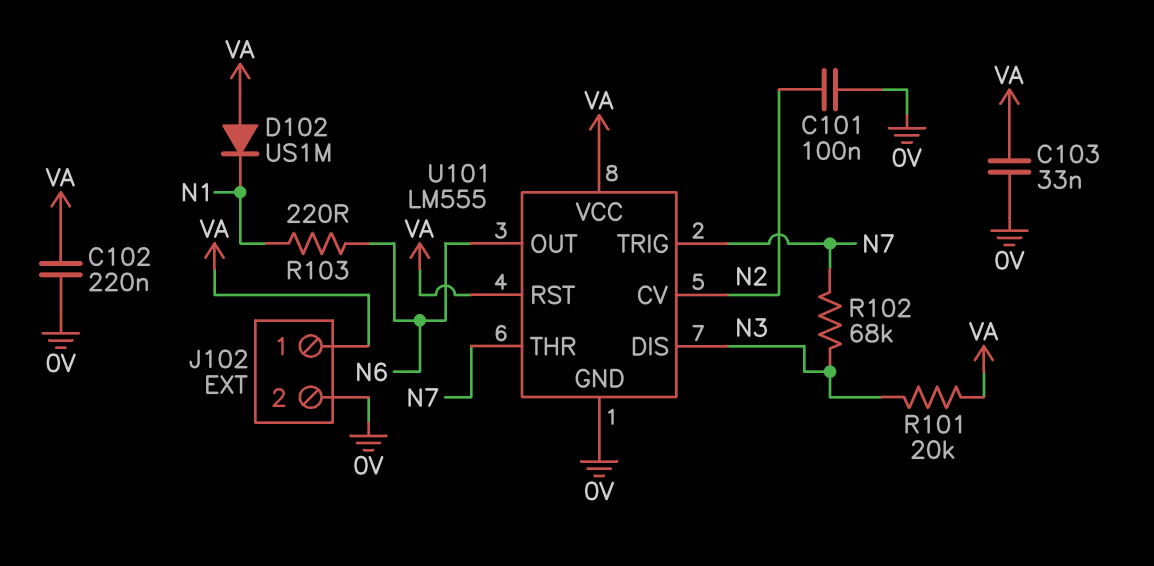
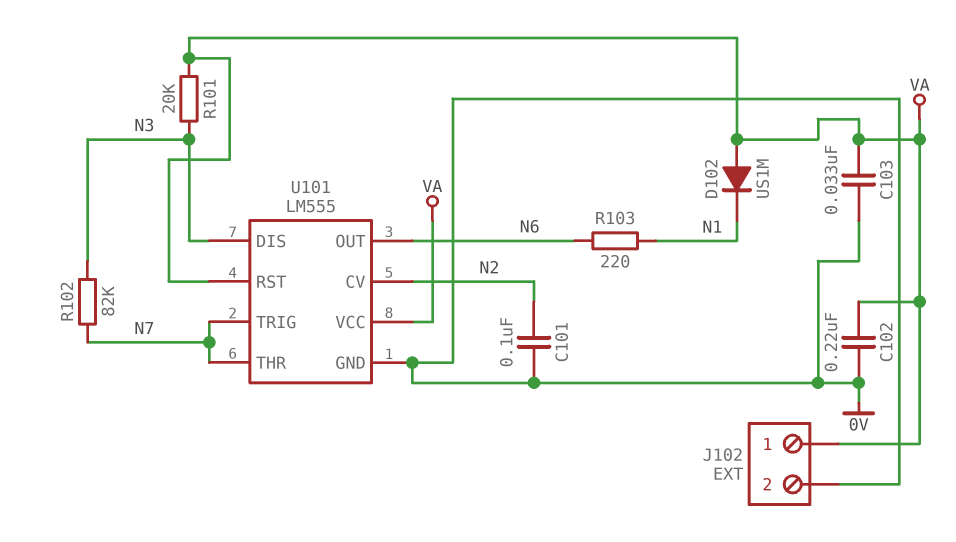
R102: 68k (N3, N7) -> 82k (N3, N7)

